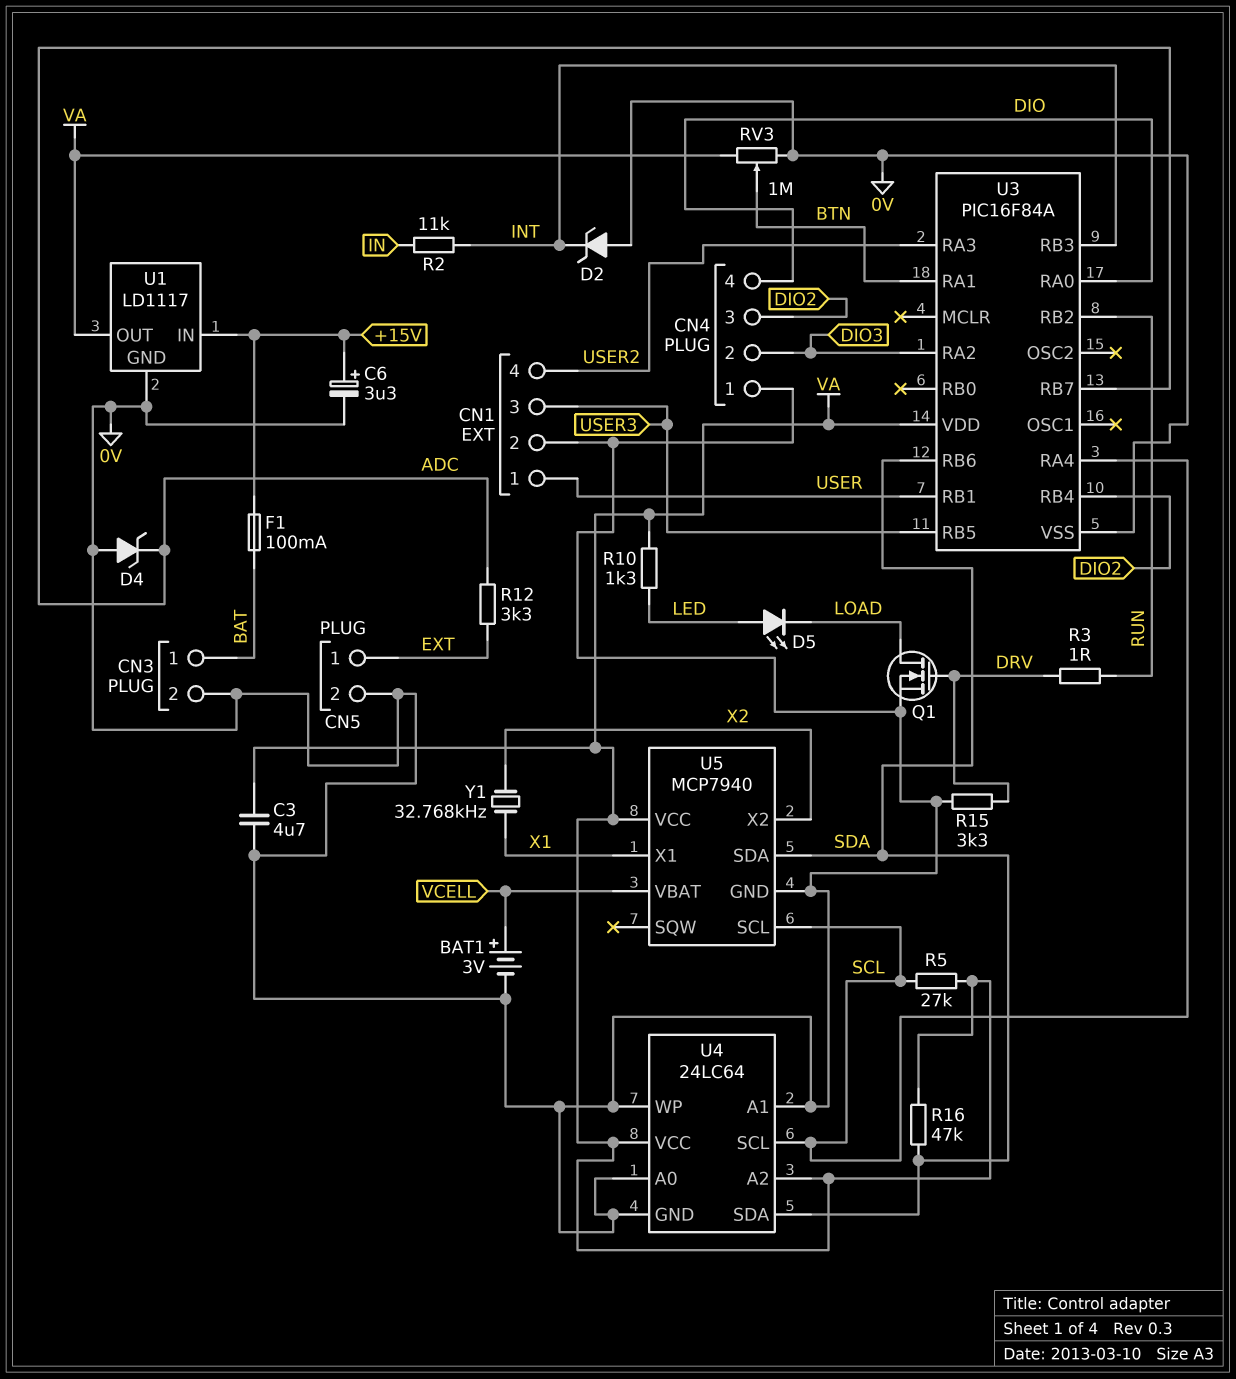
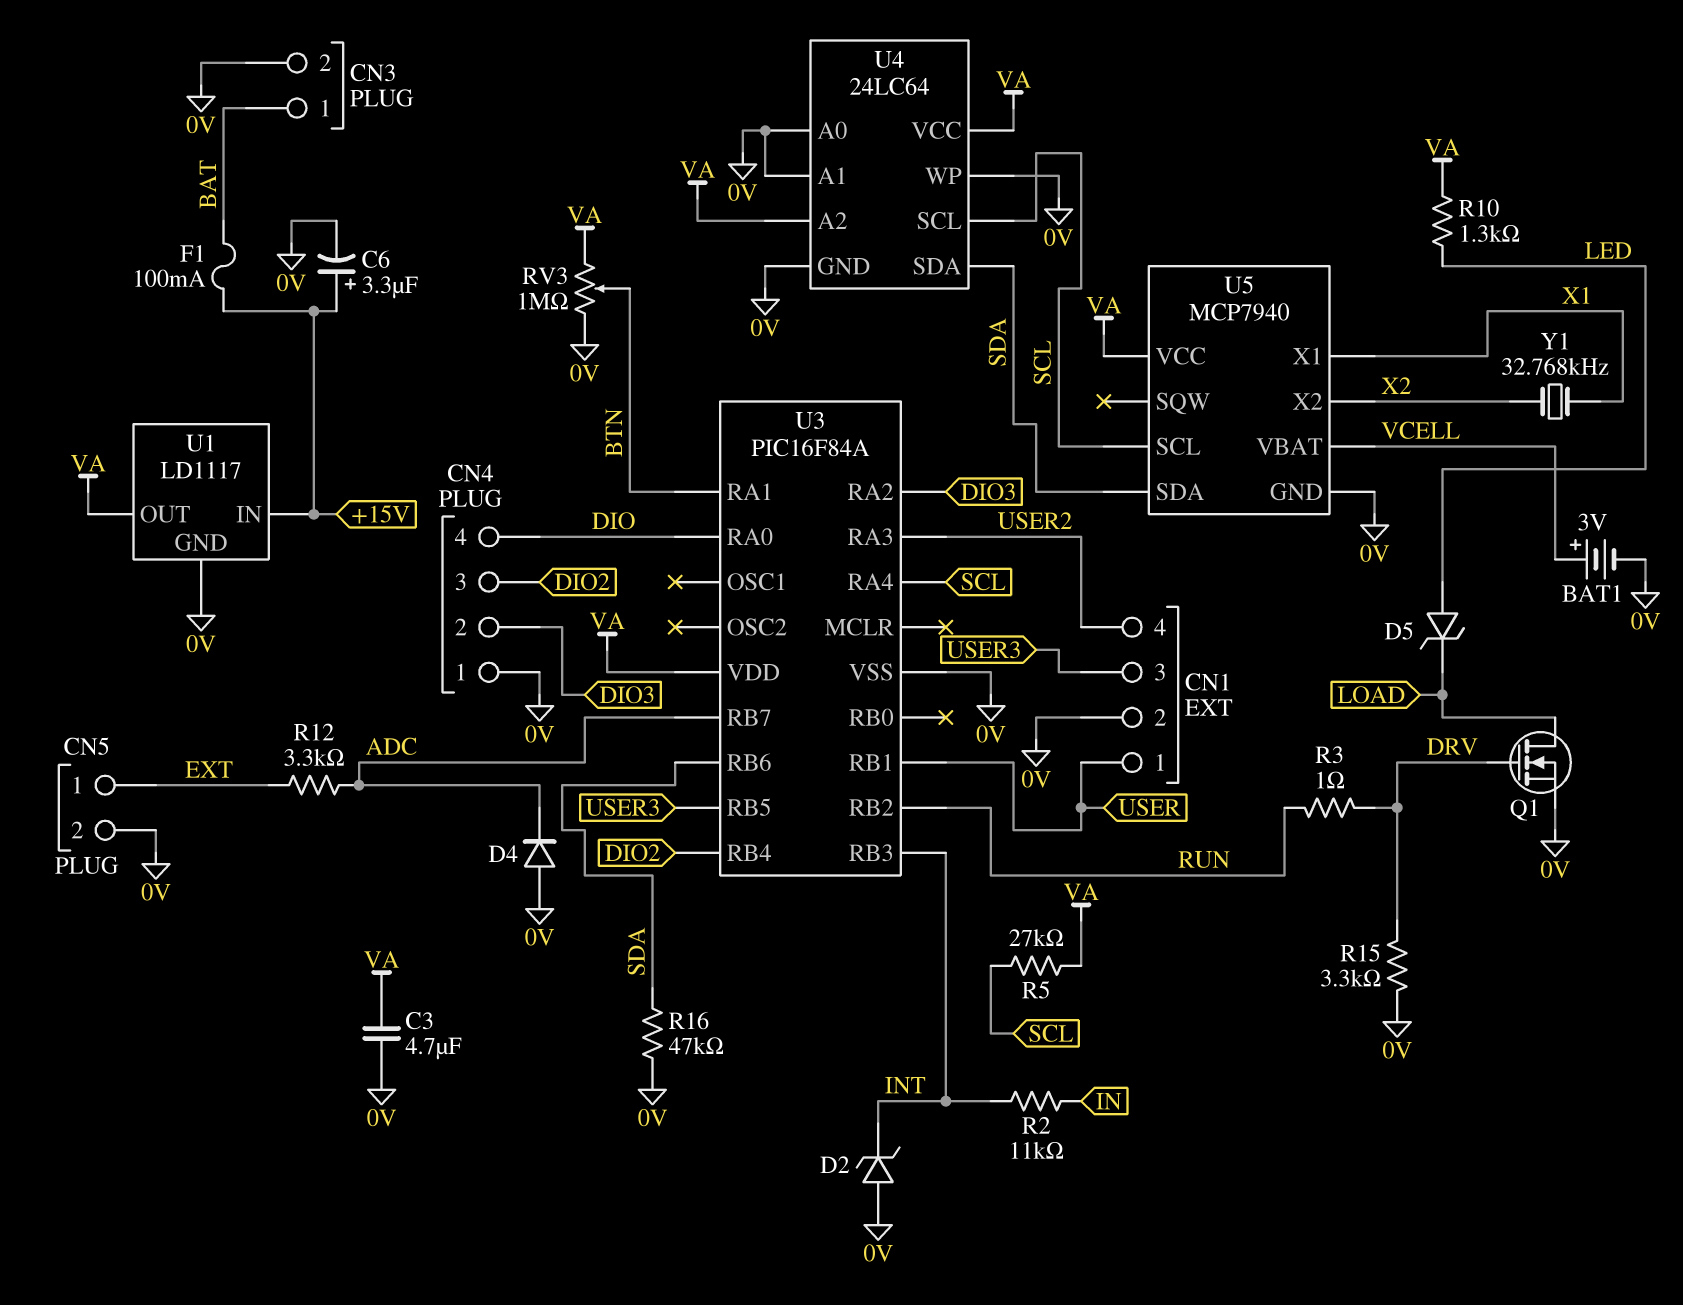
D4: zener (A 0V, K ADC) -> diode (A 0V, K ADC)
D5: LED (A LED, K LOAD) -> zener (A LED, K LOAD)
R16: 47k (SDA, VA) -> 47k (0V, SDA)

